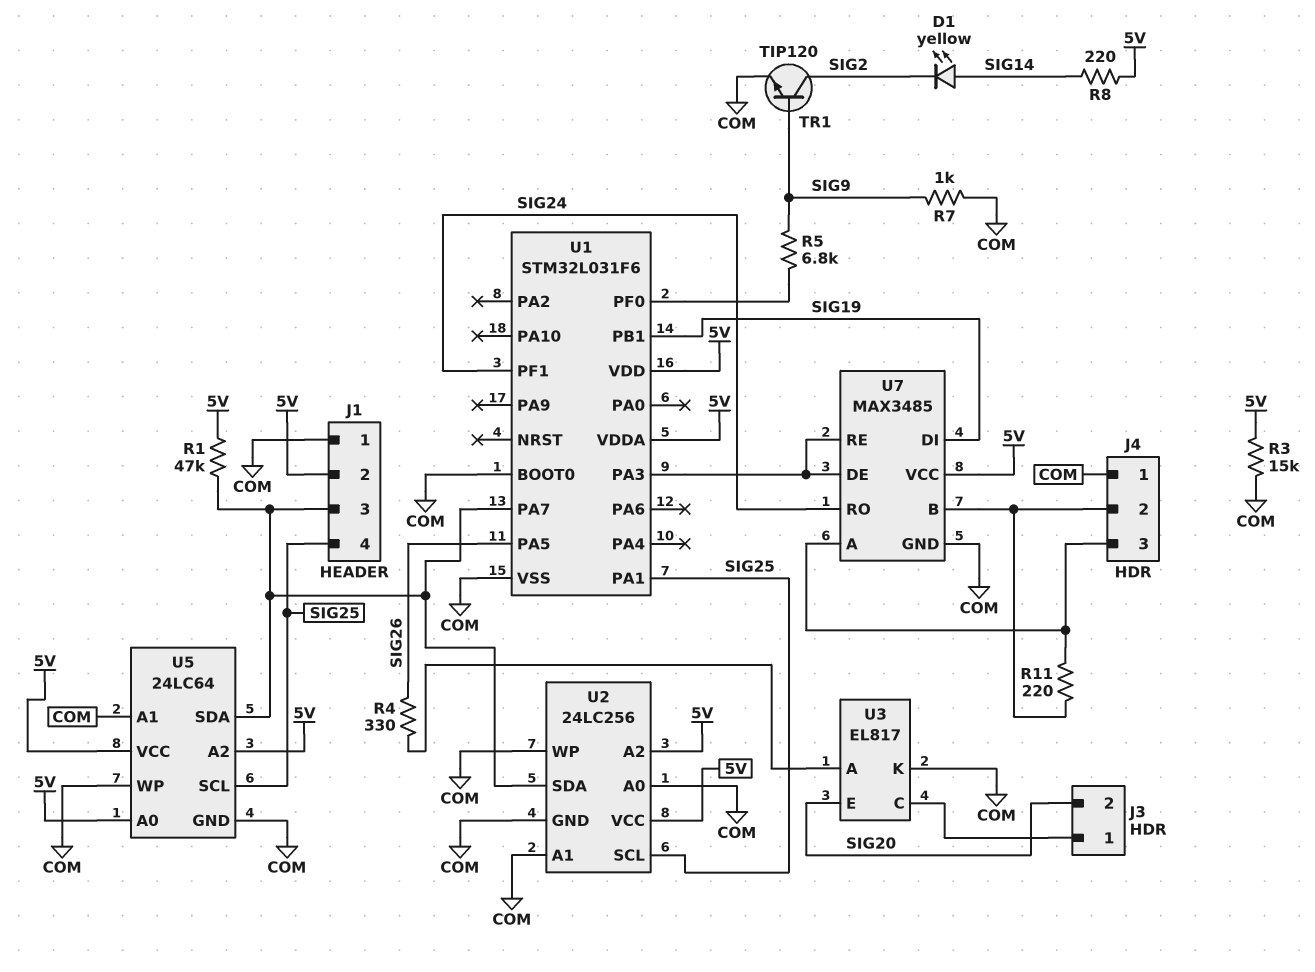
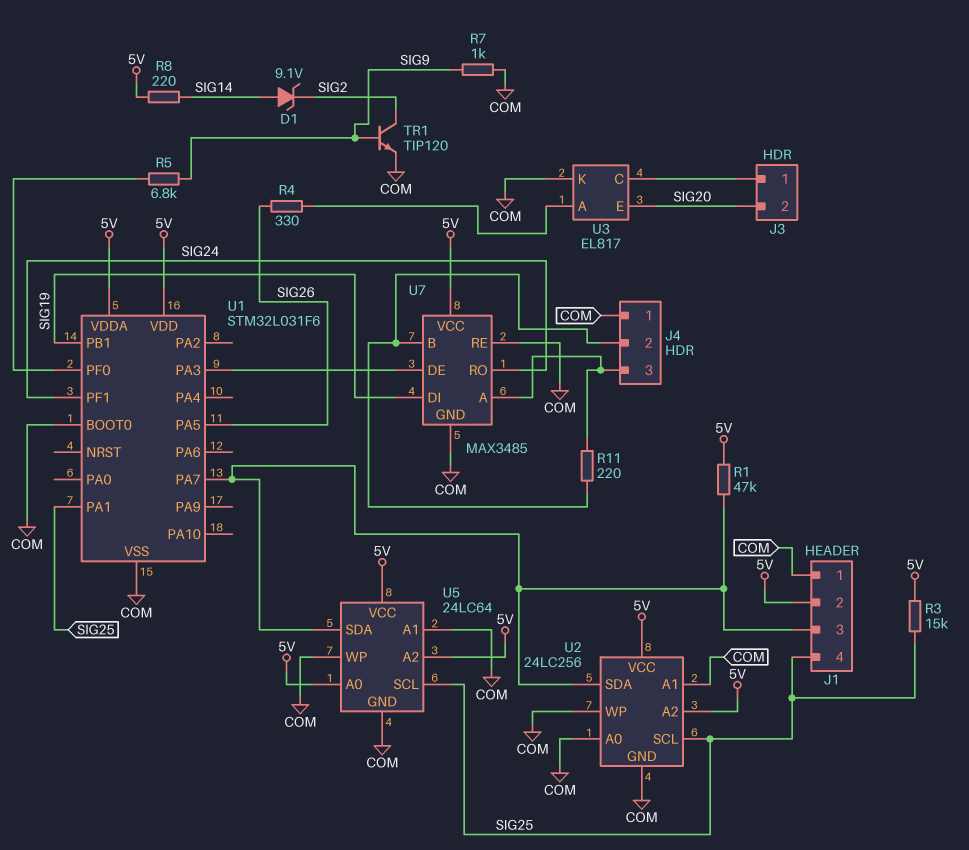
D1: LED yellow (A SIG14, K SIG2) -> zener 9.1V (A SIG14, K SIG2)
R3: 15k (5V, COM) -> 15k (5V, SIG25)
U7 pin RE: U1/PA3 -> COM

